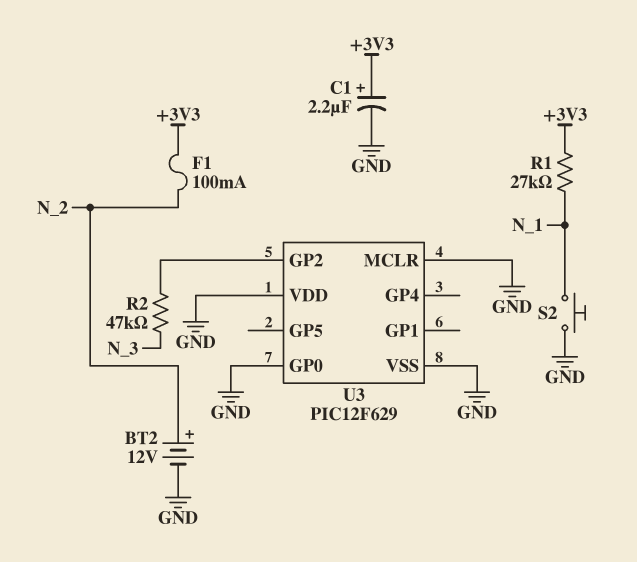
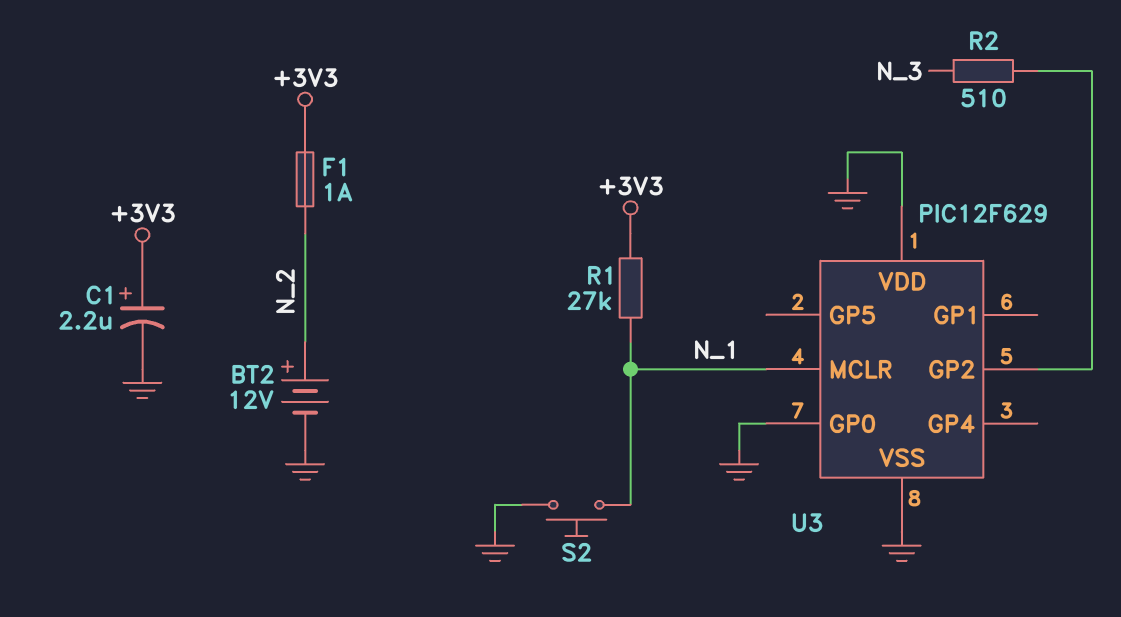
F1: 100mA (+3V3, N_2) -> 1A (+3V3, N_2)
R2: 47k (N_3, U3/GP2) -> 510 (N_3, U3/GP2)
U3 pin MCLR: GND -> N_1

